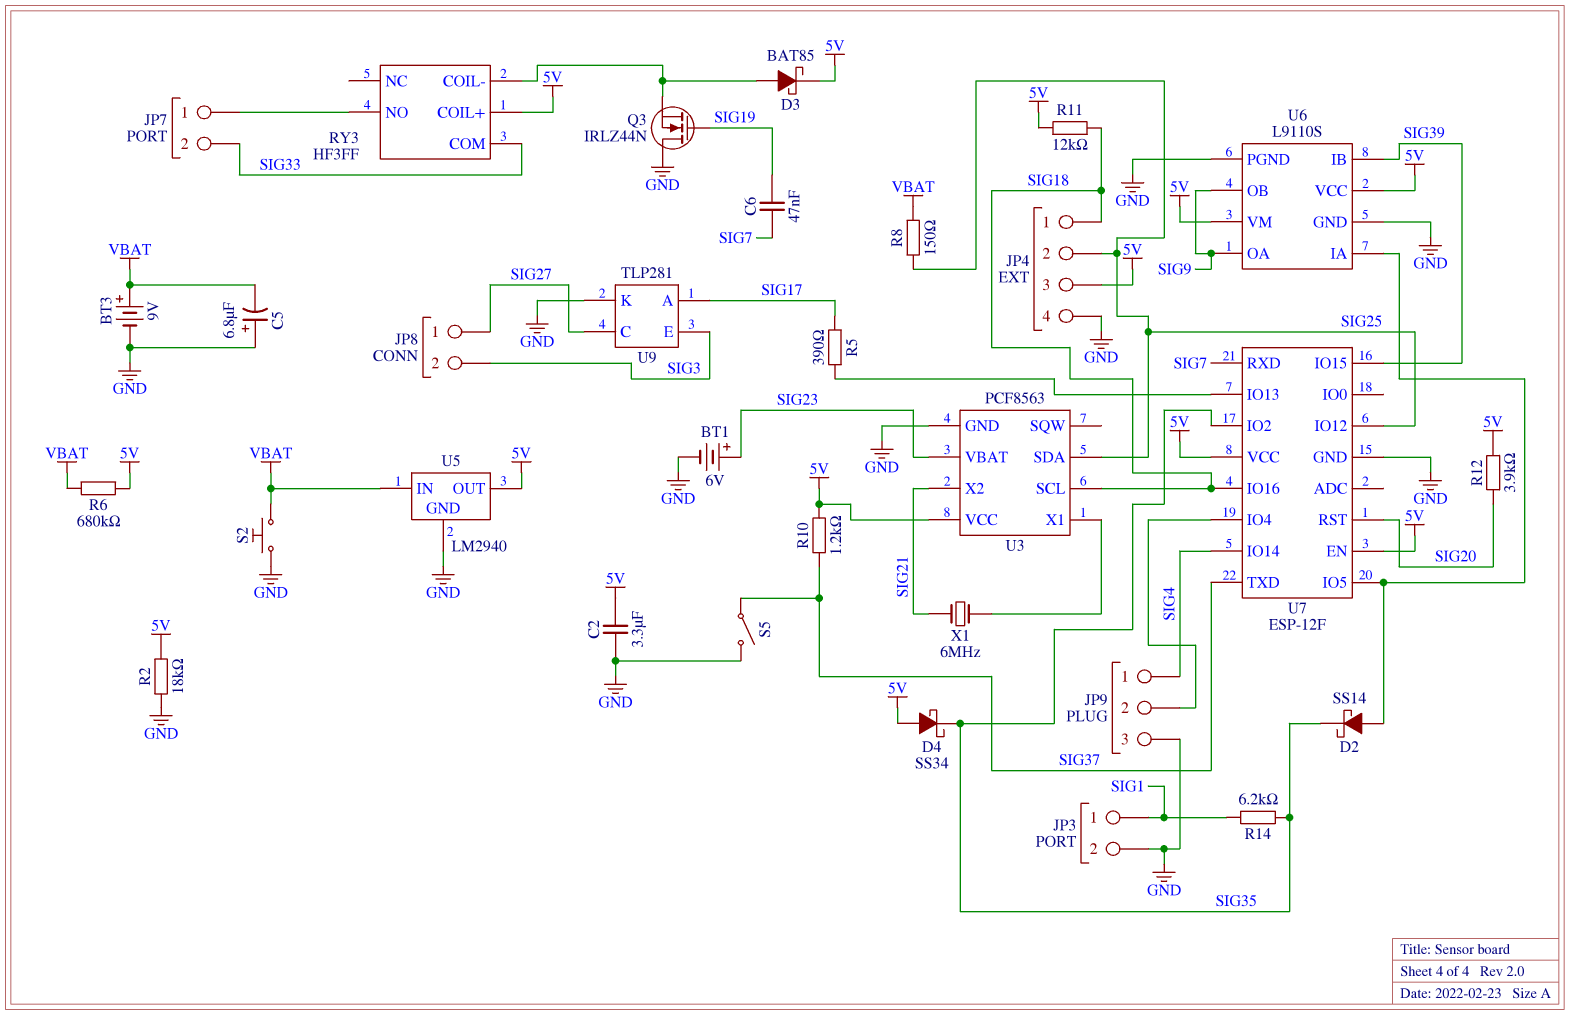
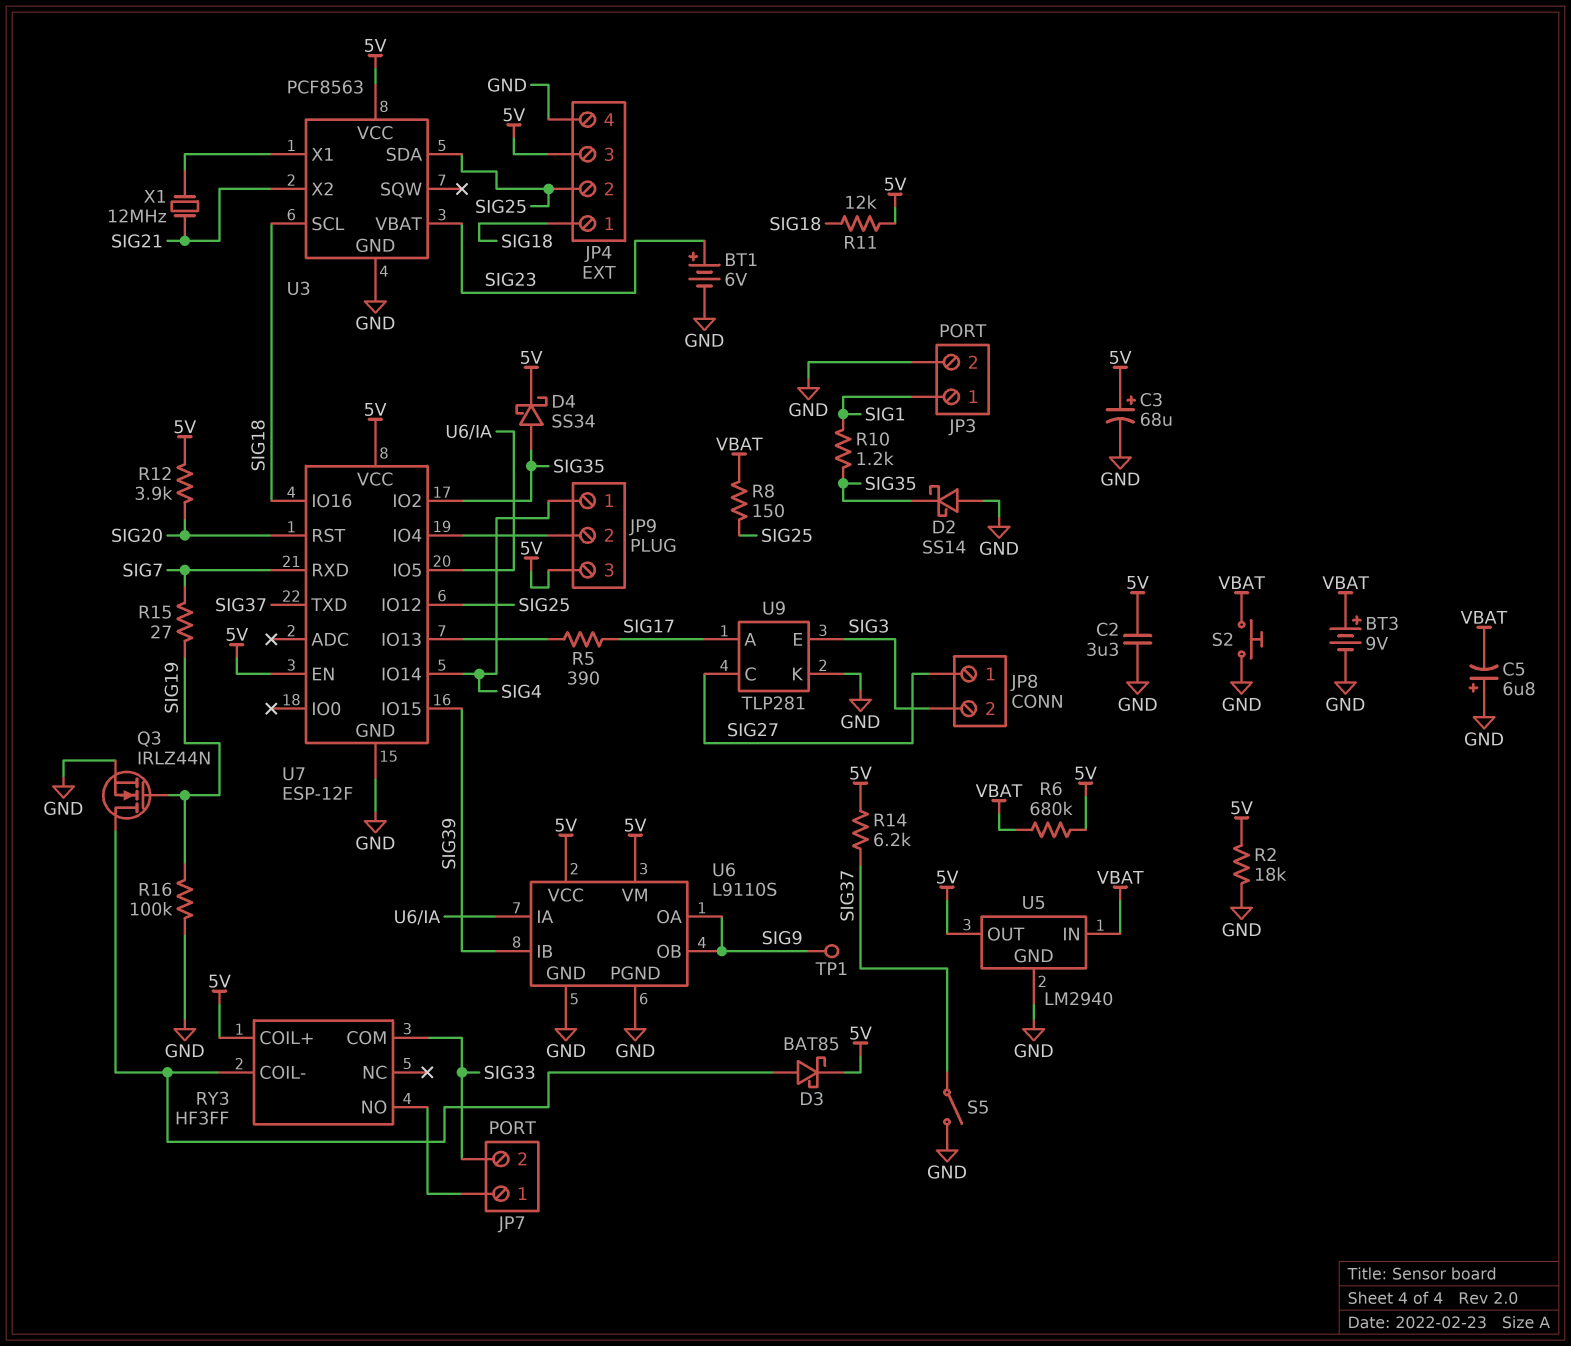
C3: none -> 68uF (plus 5V, minus GND)
C6: 47nF (SIG7, SIG19) -> none
D2: schottky SS14 (A U6/IA, K SIG35) -> schottky SS14 (A GND, K SIG35)
D4: schottky SS34 (A 5V, K SIG35) -> schottky SS34 (A SIG35, K 5V)
JP9 pin 3: GND -> 5V
Q3: NMOS IRLZ44N (G SIG19, D GND, S RY3/COIL-) -> NMOS IRLZ44N (G SIG19, D RY3/COIL-, S GND)
R10: 1.2k (5V, SIG37) -> 1.2k (SIG1, SIG35)
R14: 6.2k (SIG1, SIG35) -> 6.2k (5V, SIG37)
R15: none -> 27 (SIG7, SIG19)
R16: none -> 100k (GND, SIG19)
TP1: none -> test point (SIG9)
X1: 6MHz (SIG21, U3/X1) -> 12MHz (SIG21, U3/X1)

